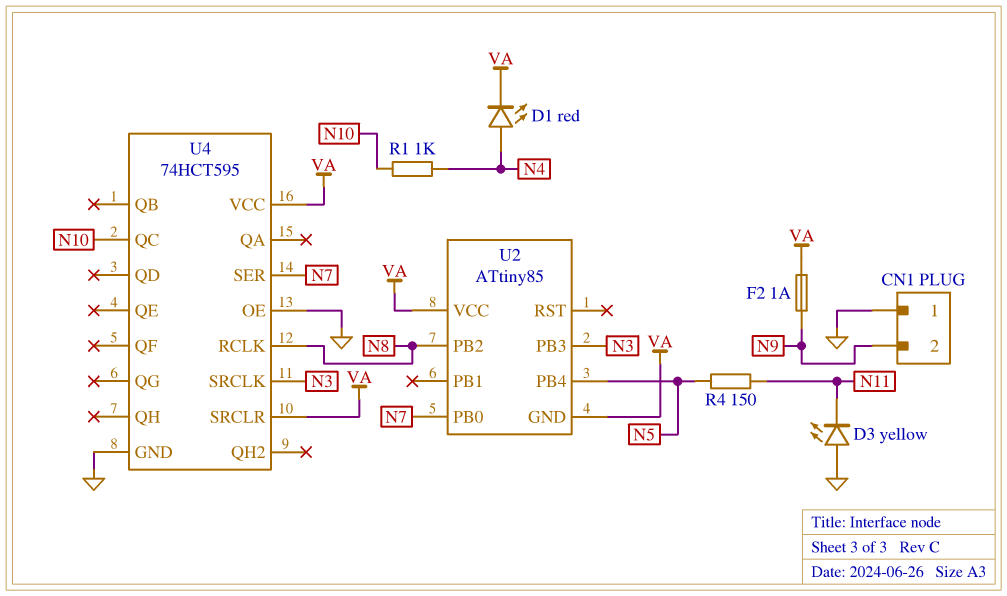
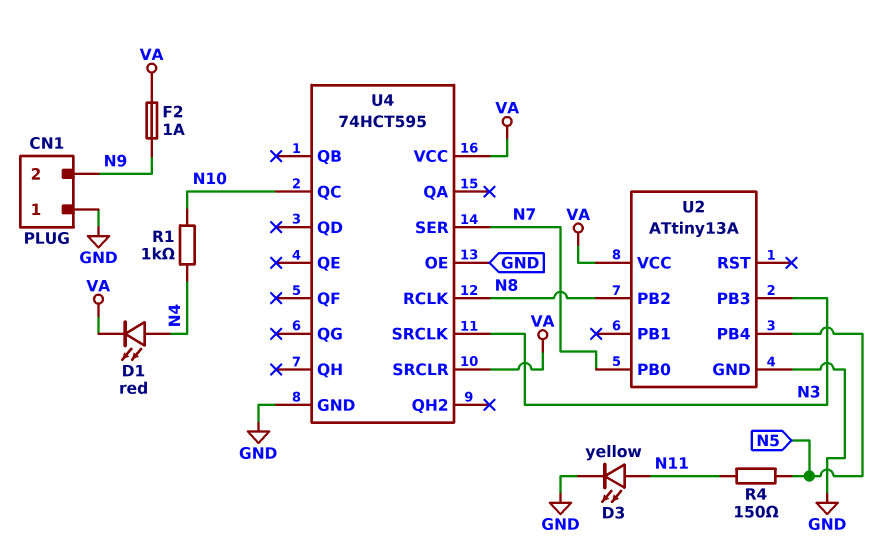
D3: LED yellow (A GND, K N11) -> LED yellow (A N11, K GND)
U2: ATtiny85 -> ATtiny13A
U2 pin GND: VA -> GND

